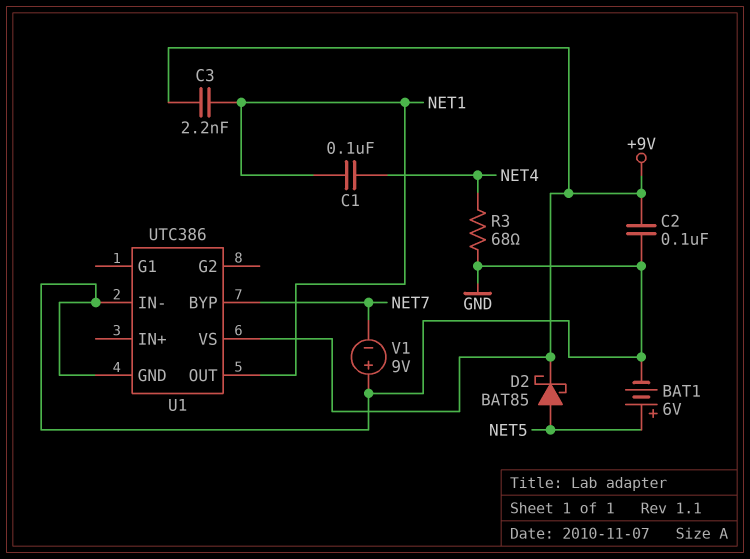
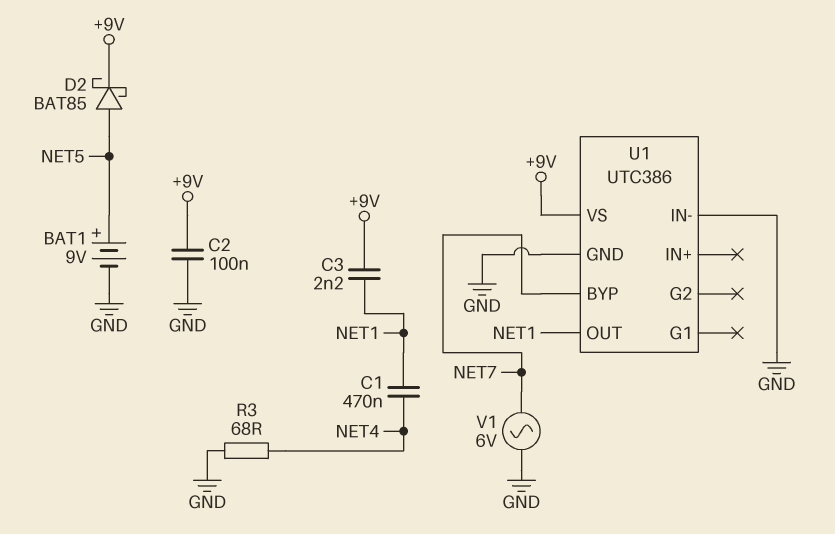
BAT1: 6V (plus NET5, minus GND) -> 9V (plus NET5, minus GND)
C1: 100nF (NET1, NET4) -> 470nF (NET1, NET4)
V1: 9V (plus GND, minus NET7) -> AC 6V (GND, NET7)

